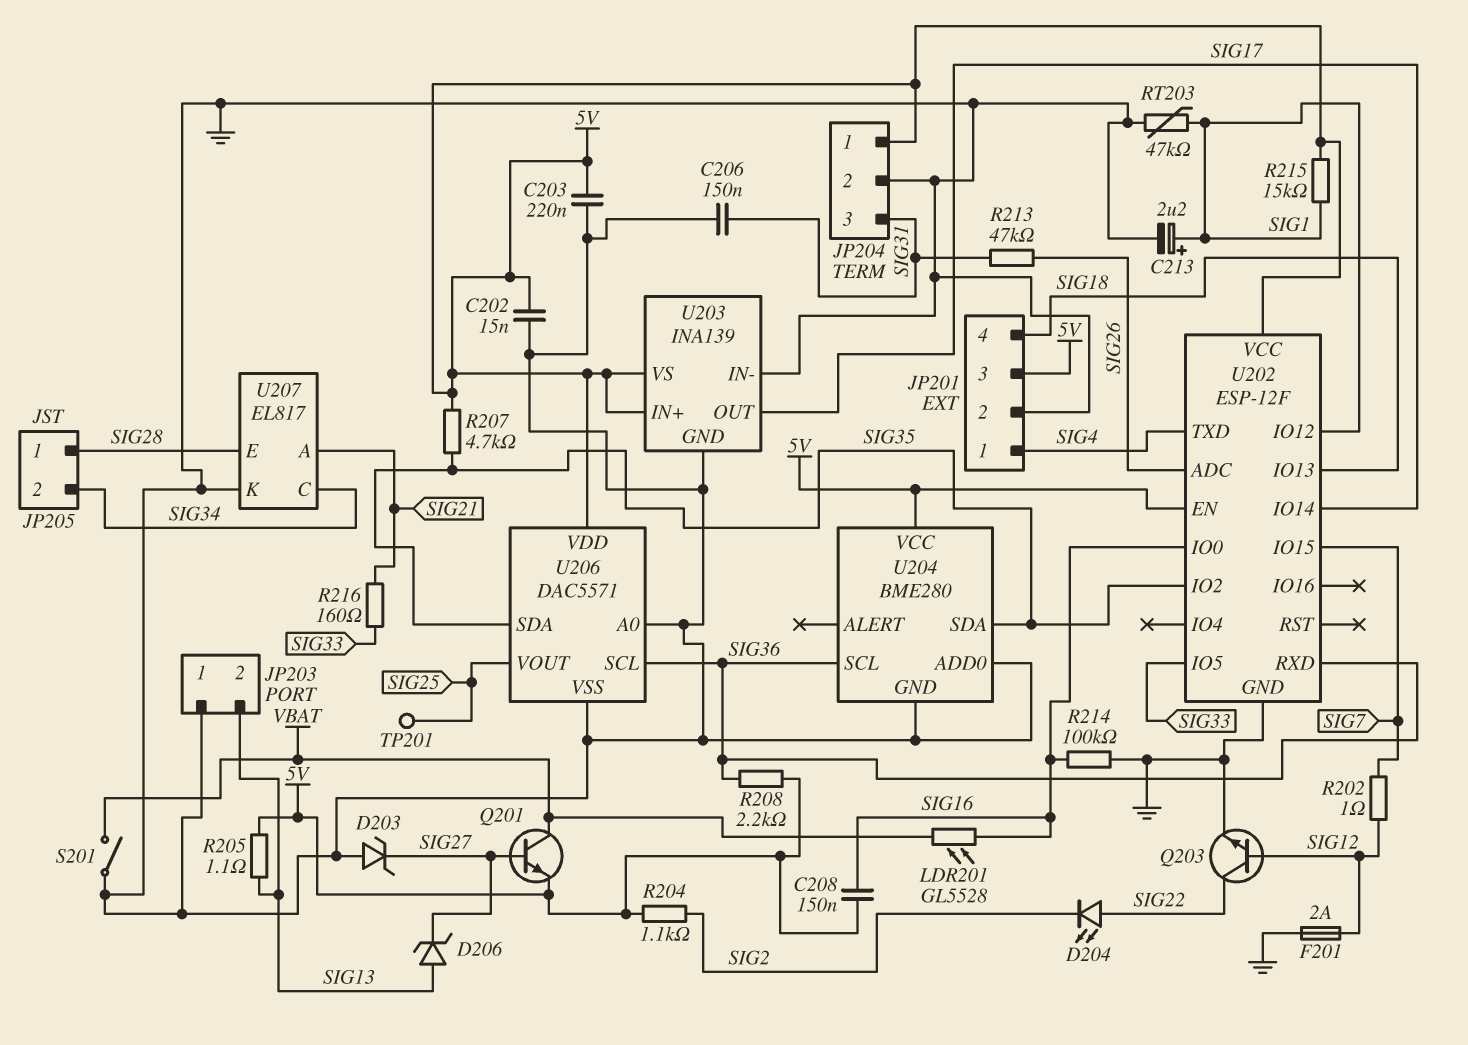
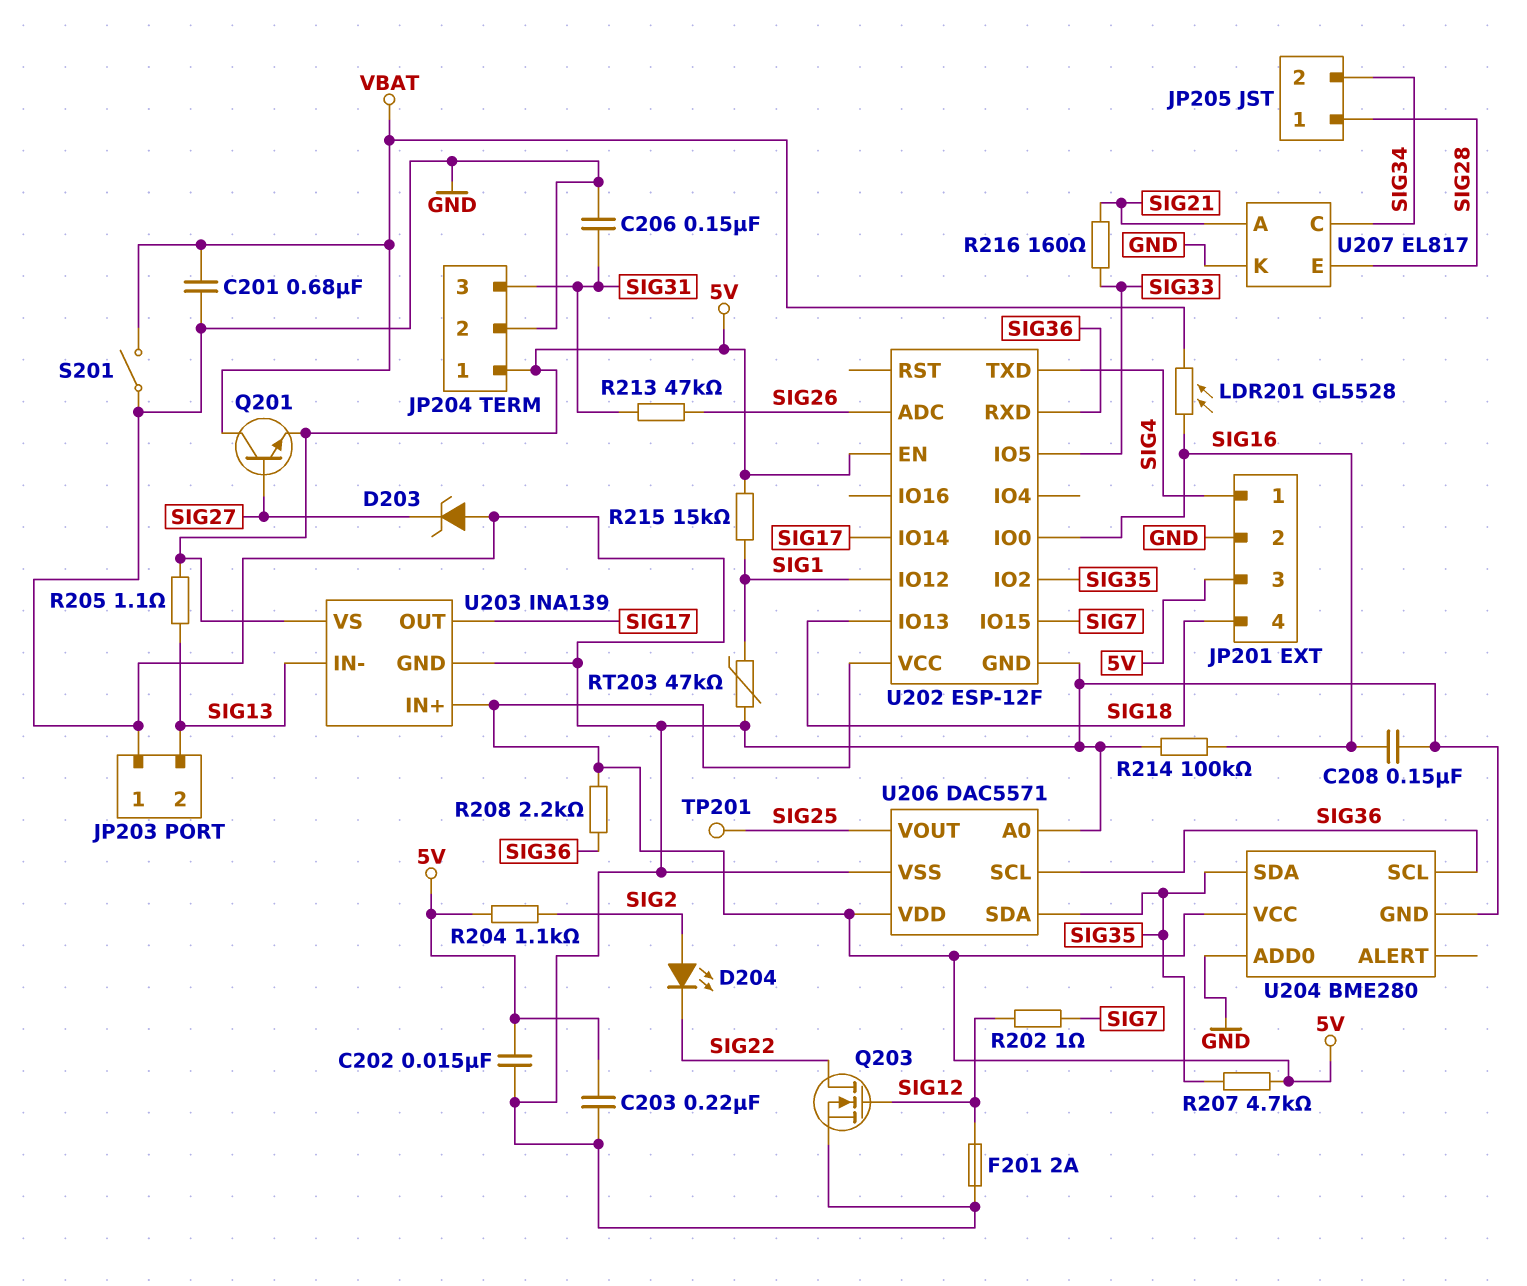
C201: none -> 680nF (GND, VBAT)
C208: 150nF (5V, SIG16) -> 150nF (GND, SIG16)
C213: 2.2uF (plus SIG1, minus GND) -> none
D204: LED (A SIG22, K SIG2) -> LED (A SIG2, K SIG22)
D206: zener (A SIG13, K SIG27) -> none
Q203: NPN (B SIG12, C SIG22, E GND) -> NMOS (G SIG12, D SIG22, S GND)
U203 pin IN-: GND -> SIG13

